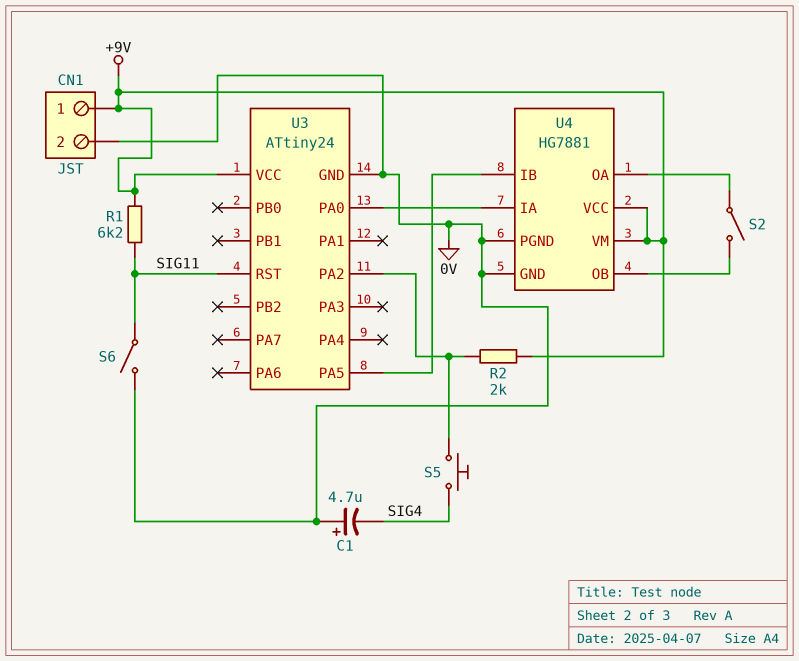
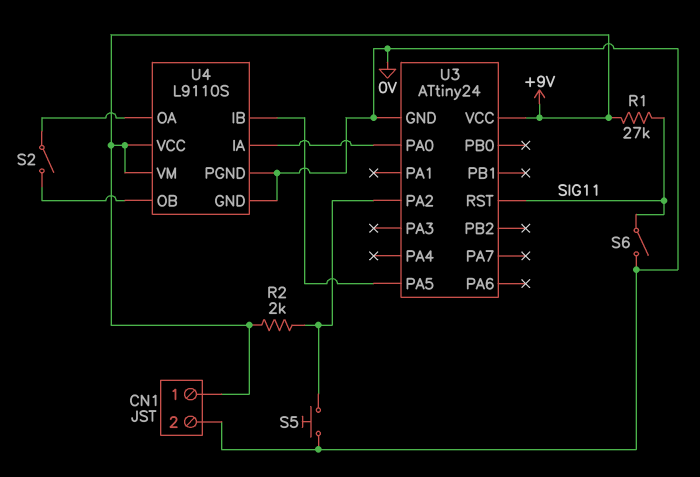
C1: 4.7uF (plus 0V, minus SIG4) -> none
R1: 6.2k (+9V, SIG11) -> 27k (+9V, SIG11)
S5: button (SIG4, U3/PA2) -> button (0V, U3/PA2)
U4: HG7881 -> L9110S

